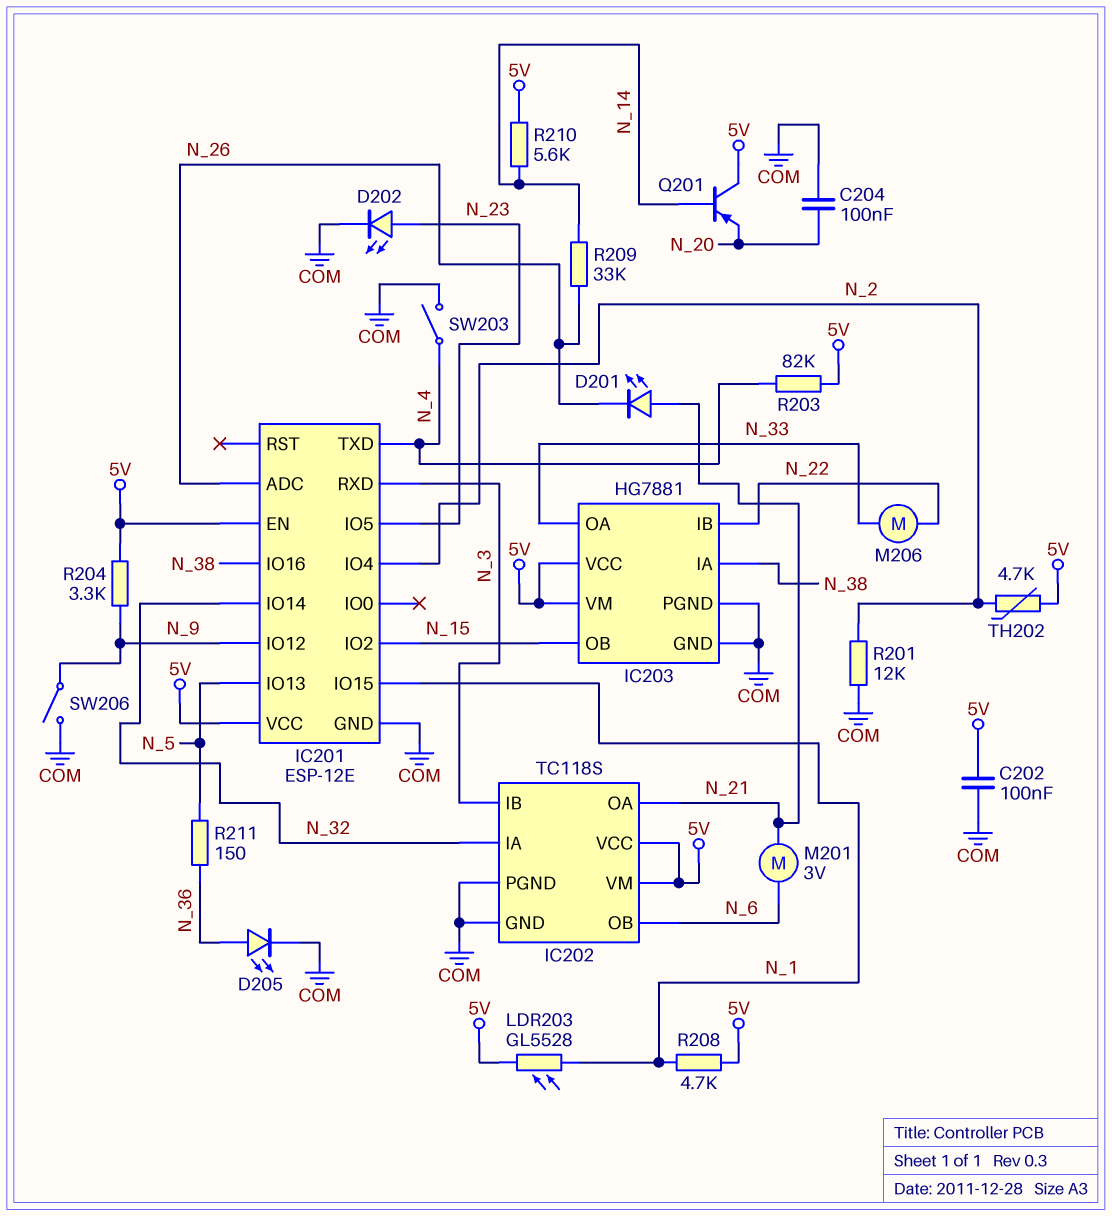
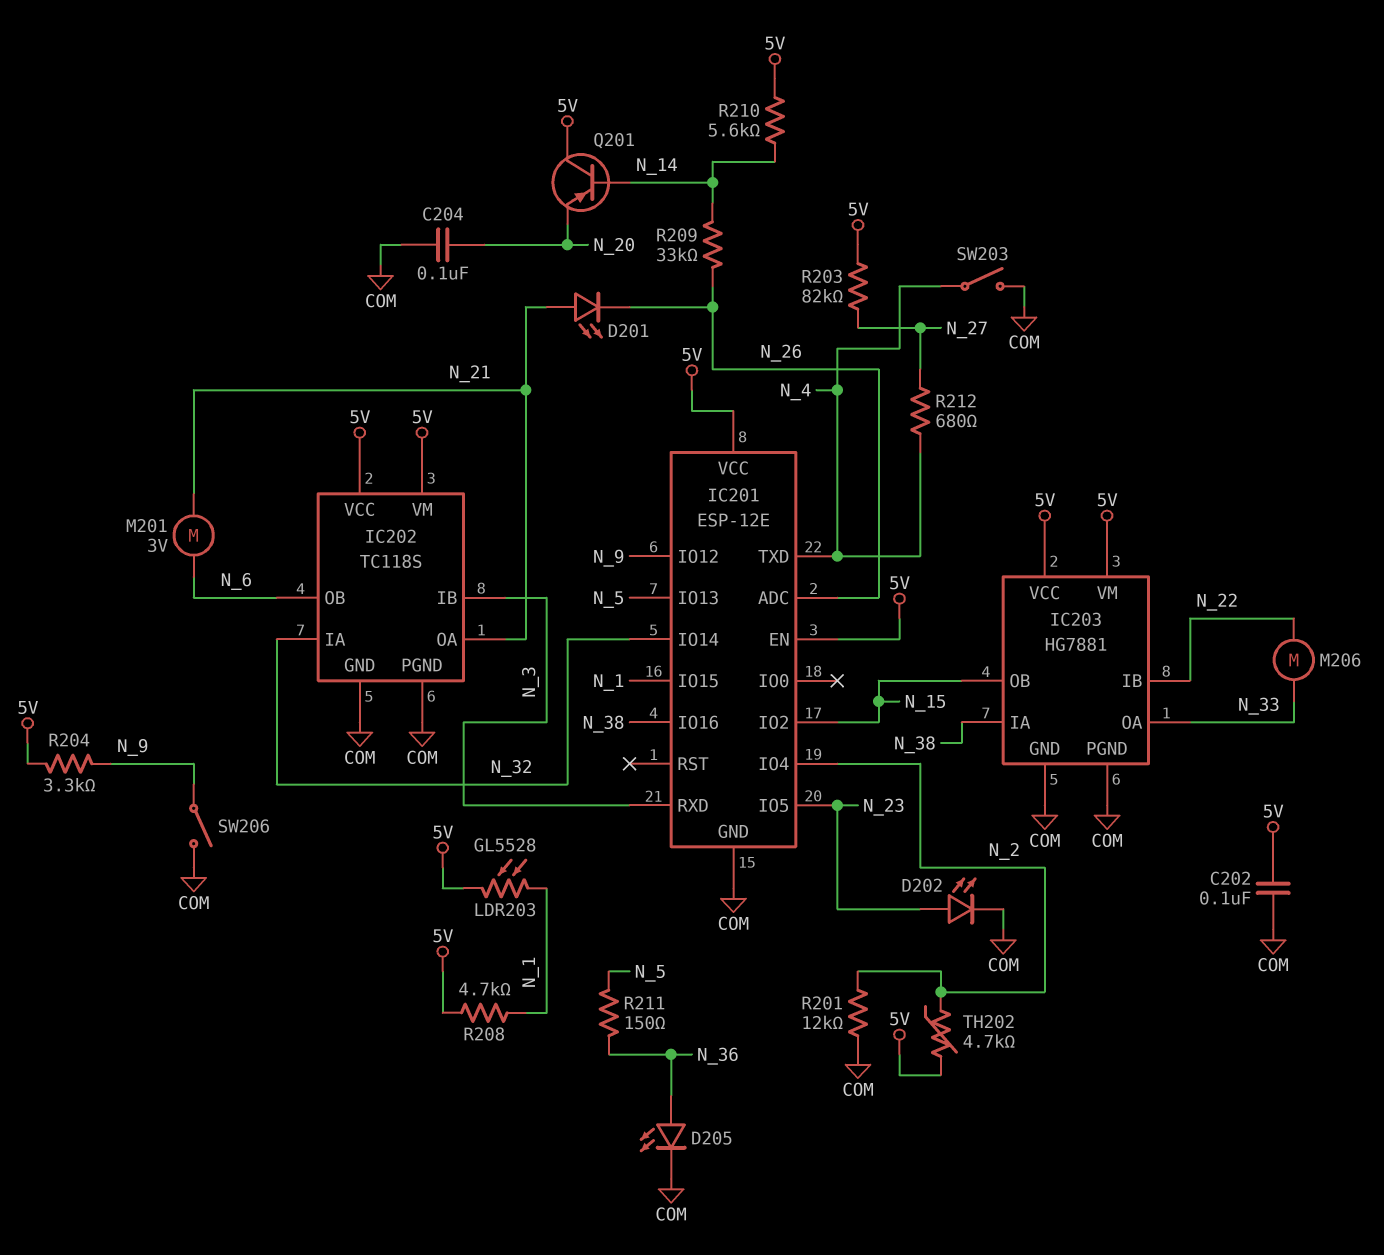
R203: 82k (5V, N_4) -> 82k (5V, N_27)
R212: none -> 680 (N_4, N_27)

